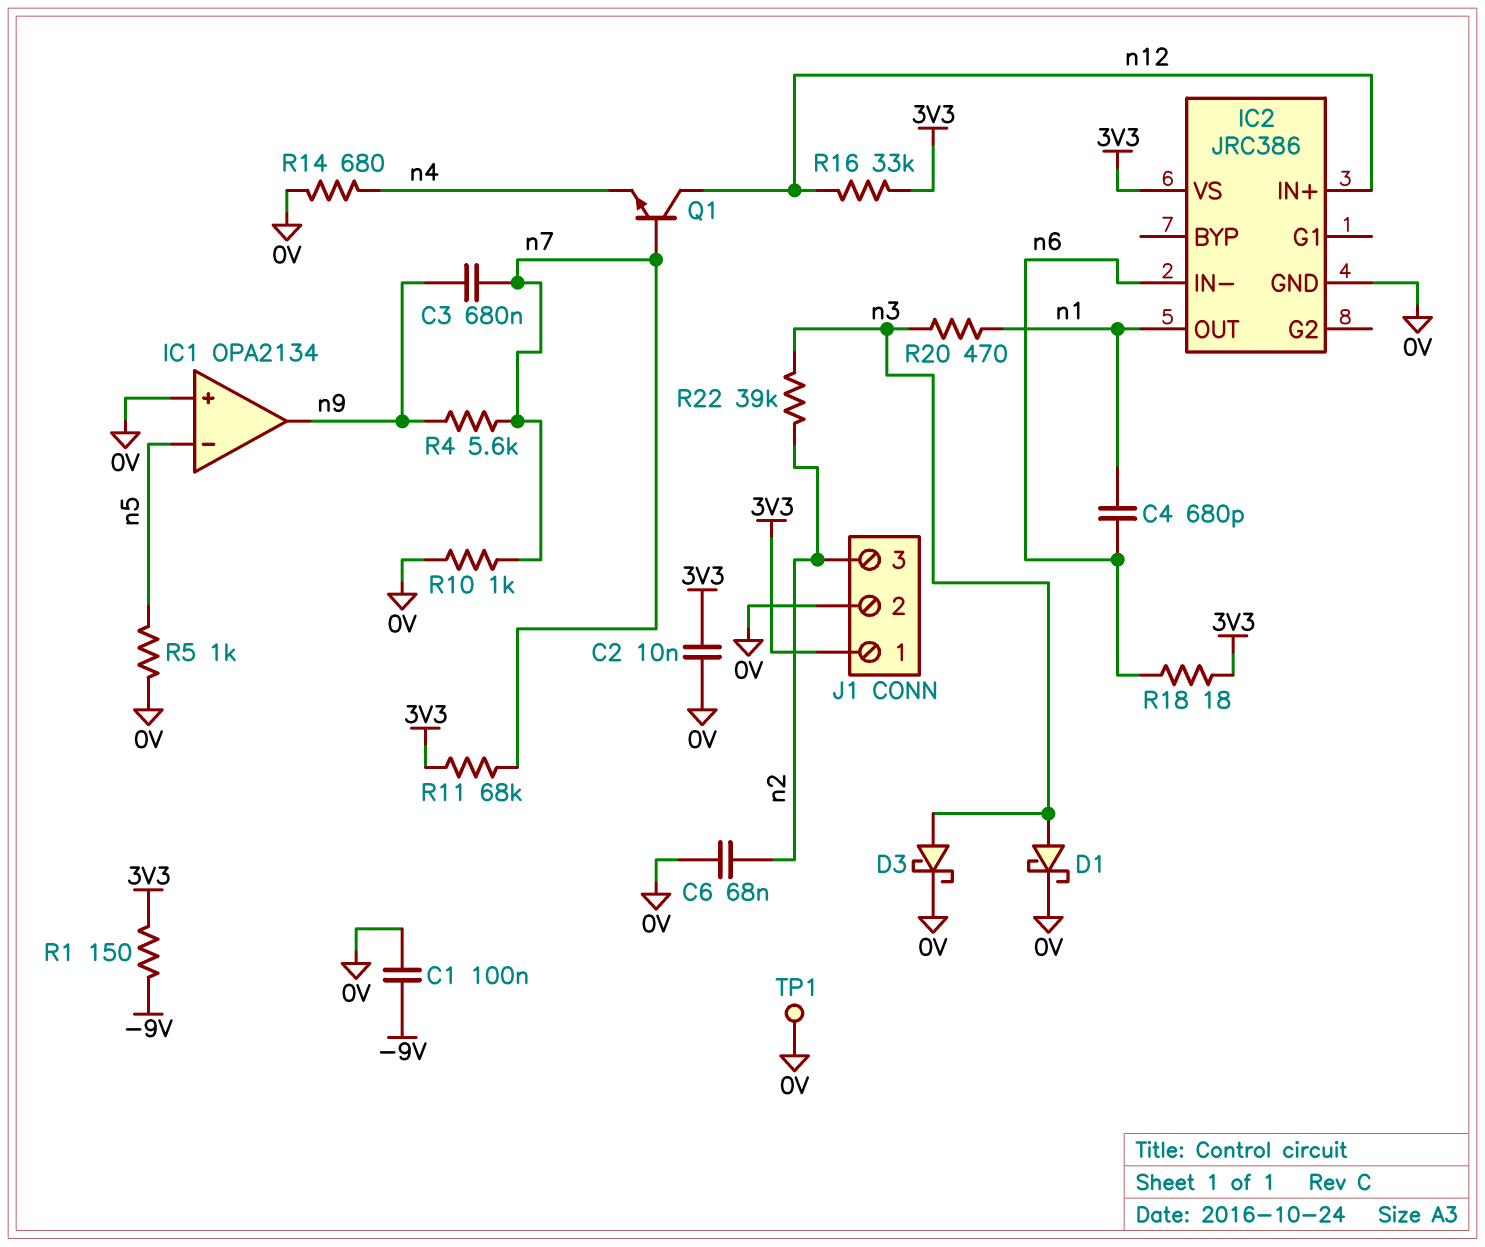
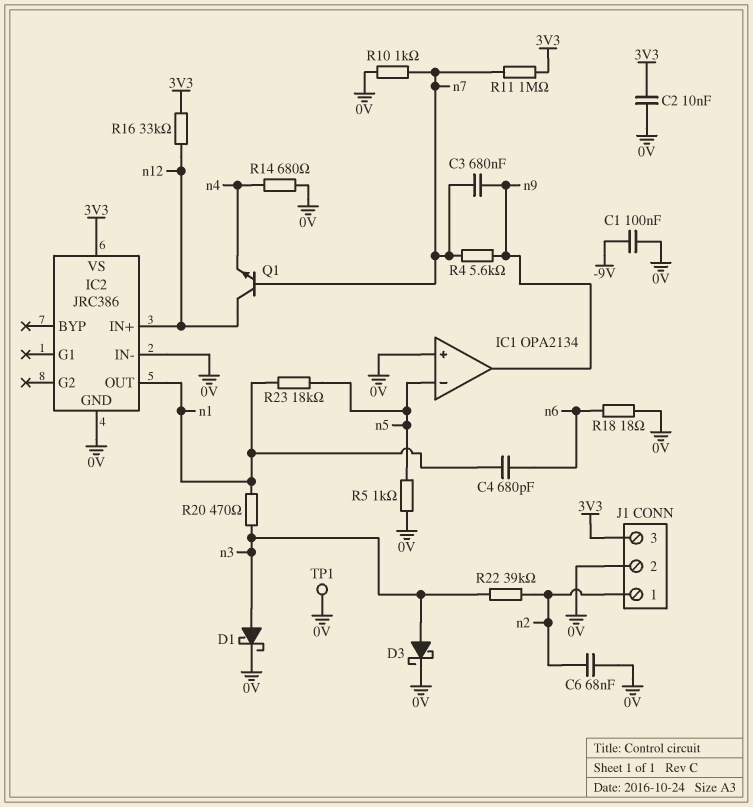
IC2 pin IN-: n6 -> 0V
J1 pin 1: 3V3 -> n2
J1 pin 3: n2 -> 3V3
R1: 150 (-9V, 3V3) -> none
R11: 68k (3V3, n7) -> 1M (3V3, n7)
R18: 18 (3V3, n6) -> 18 (0V, n6)
R23: none -> 18k (n1, n5)

